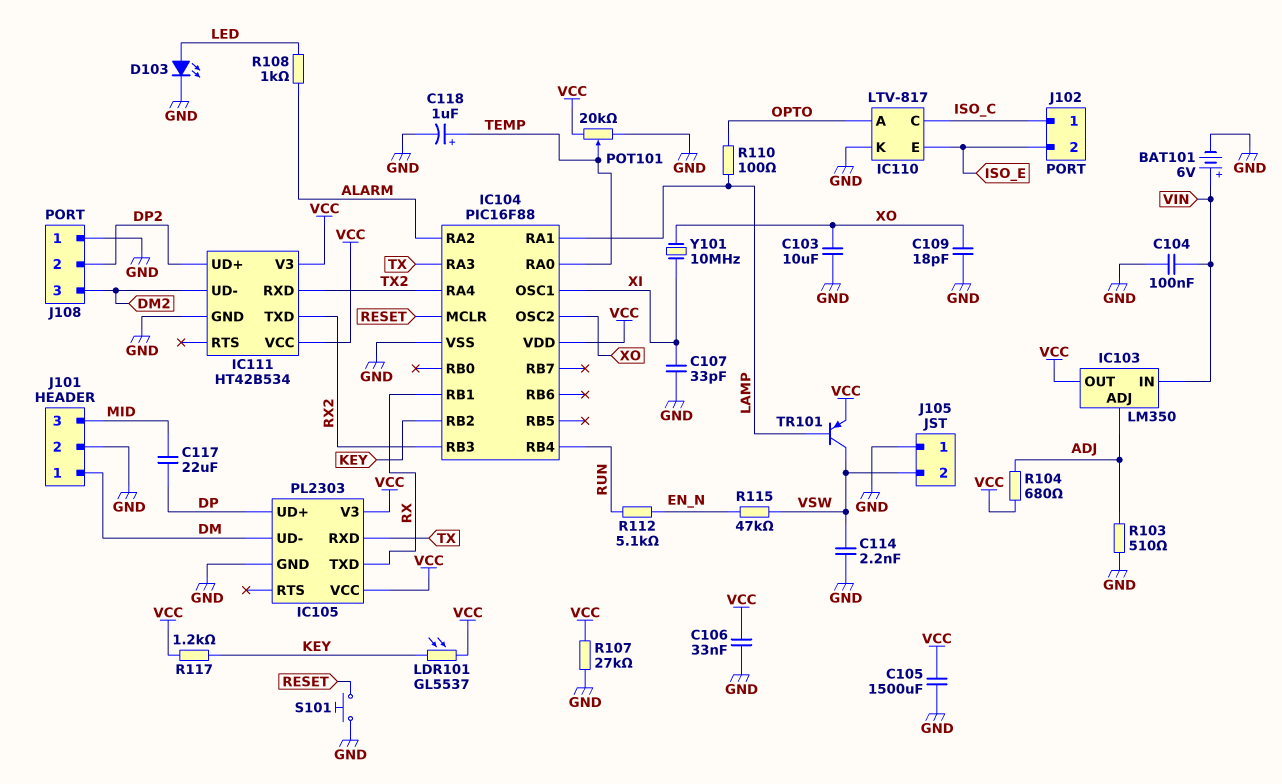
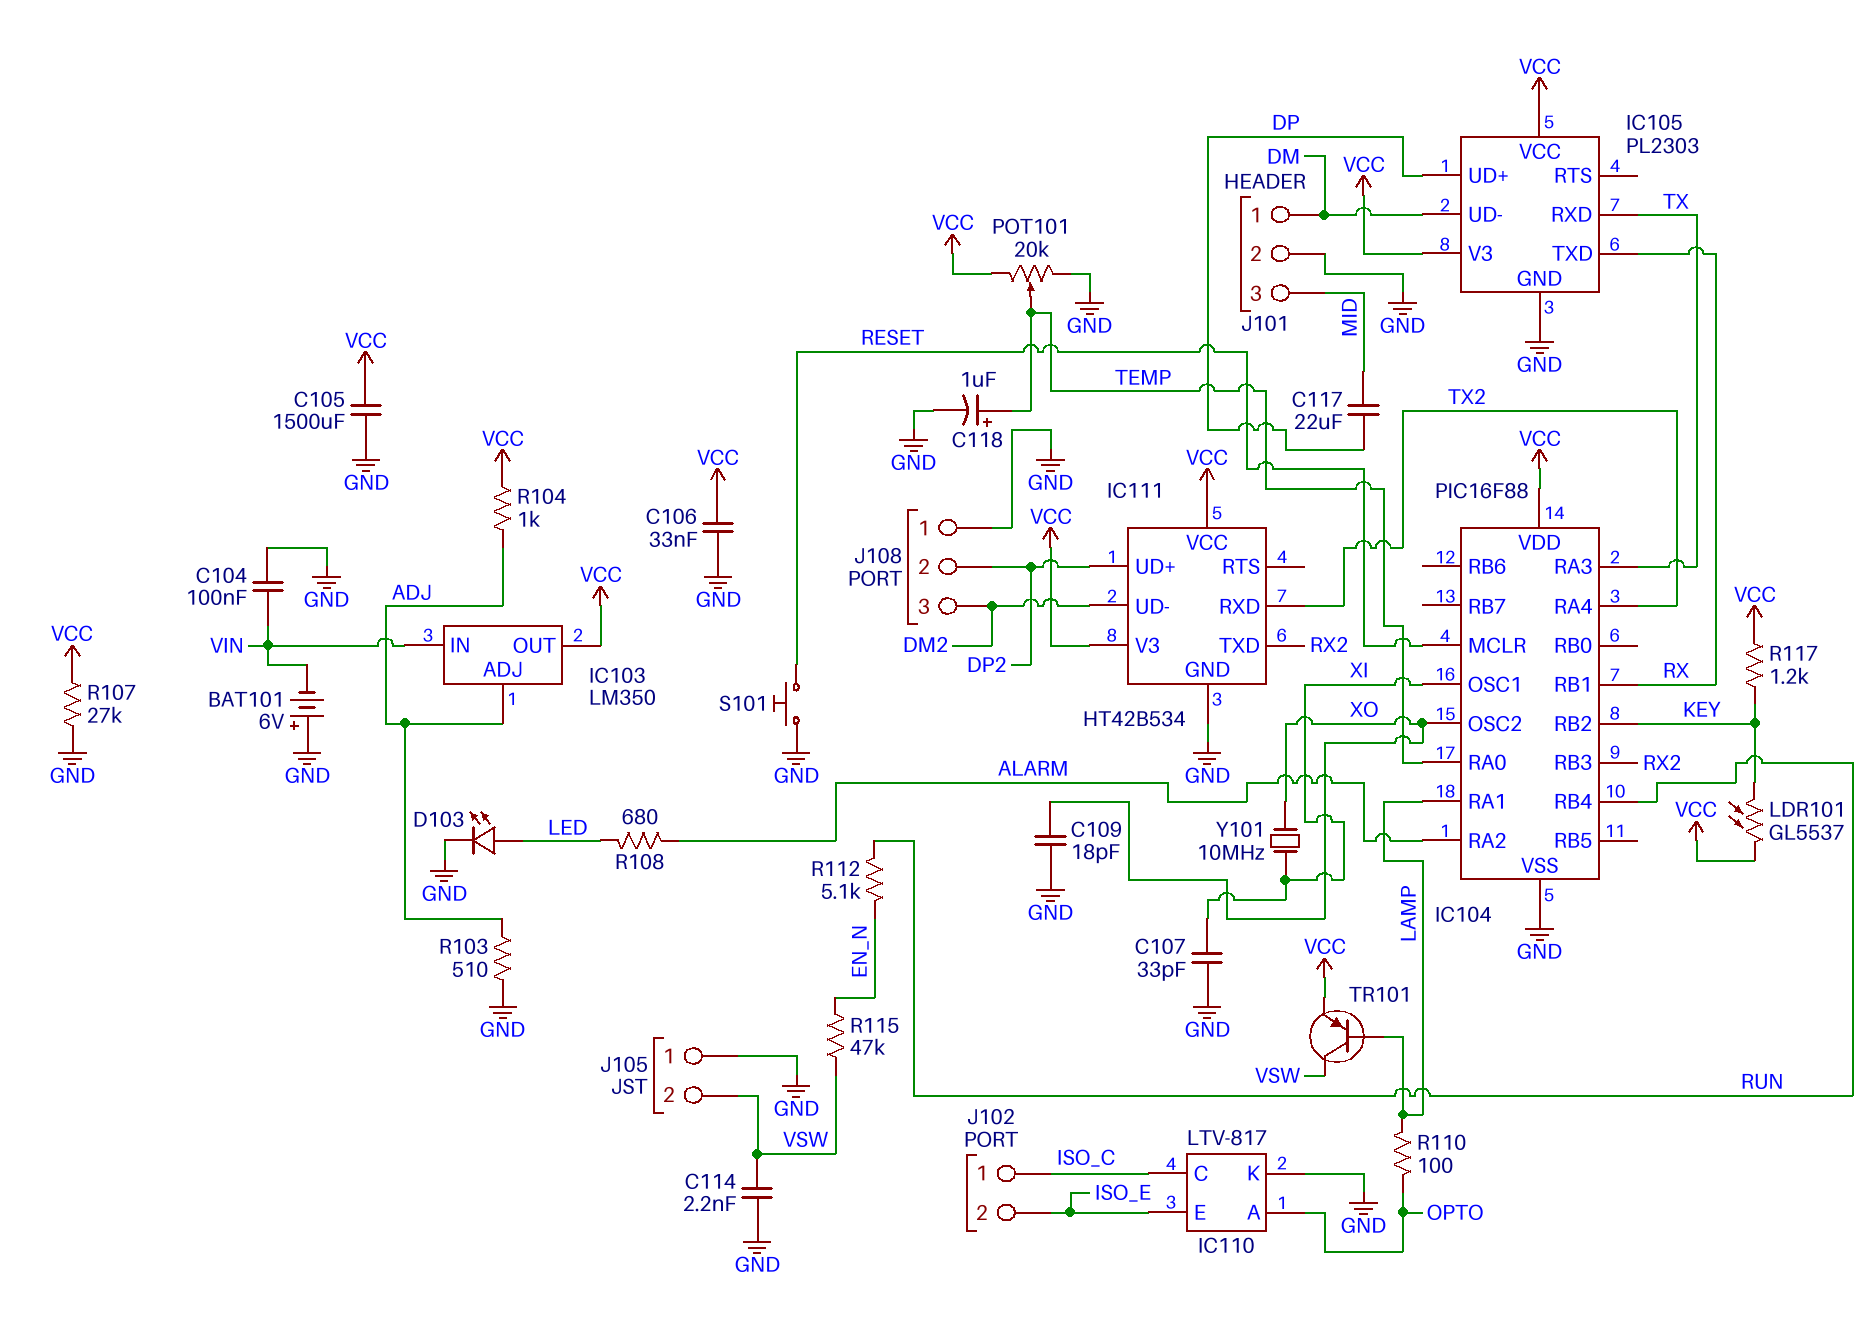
BAT101: 6V (plus VIN, minus GND) -> 6V (plus GND, minus VIN)
C103: 10uF (GND, XO) -> none
R104: 680 (ADJ, VCC) -> 1k (ADJ, VCC)
R108: 1k (ALARM, LED) -> 680 (ALARM, LED)

